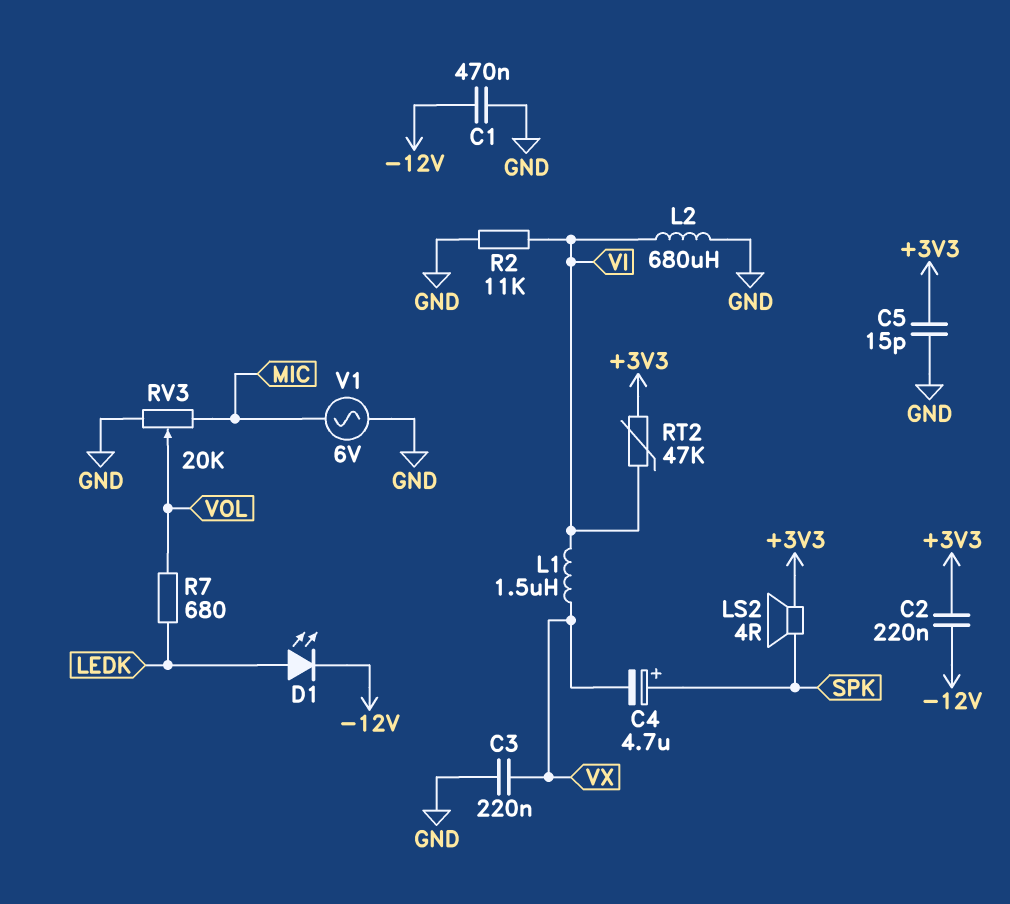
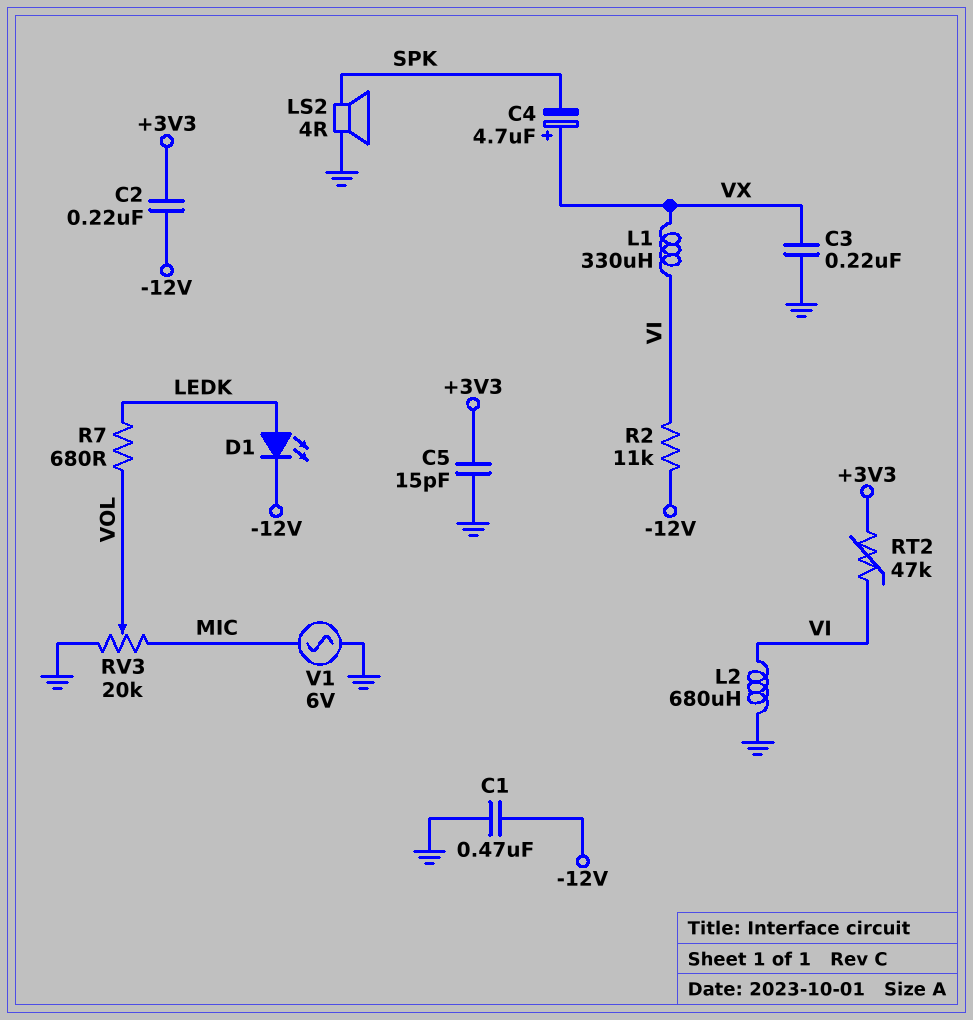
C4: 4.7uF (plus SPK, minus VX) -> 4.7uF (plus VX, minus SPK)
L1: 1.5uH (VI, VX) -> 330uH (VI, VX)
LS2: speaker 4R (+3V3, SPK) -> speaker 4R (GND, SPK)
R2: 11k (GND, VI) -> 11k (-12V, VI)

